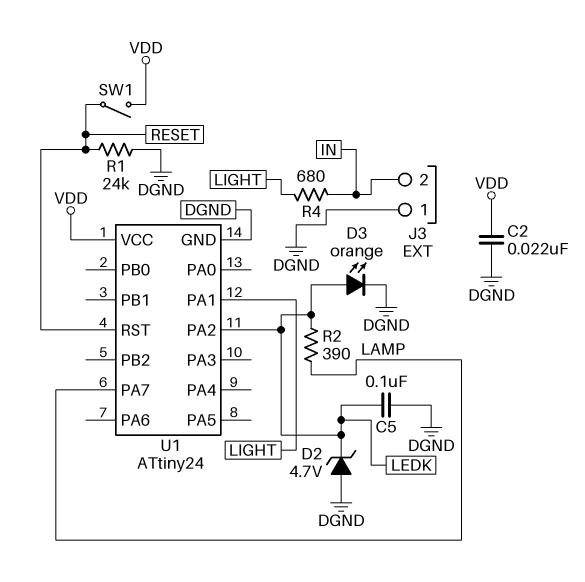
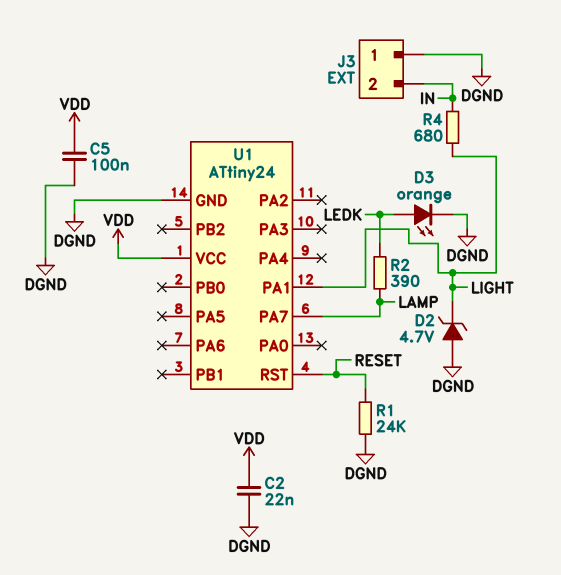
C5: 100nF (DGND, LEDK) -> 100nF (DGND, VDD)
D2: zener 4.7V (A DGND, K LEDK) -> zener 4.7V (A DGND, K LIGHT)
SW1: switch (RESET, VDD) -> none
U1 pin PA2: LEDK -> none

